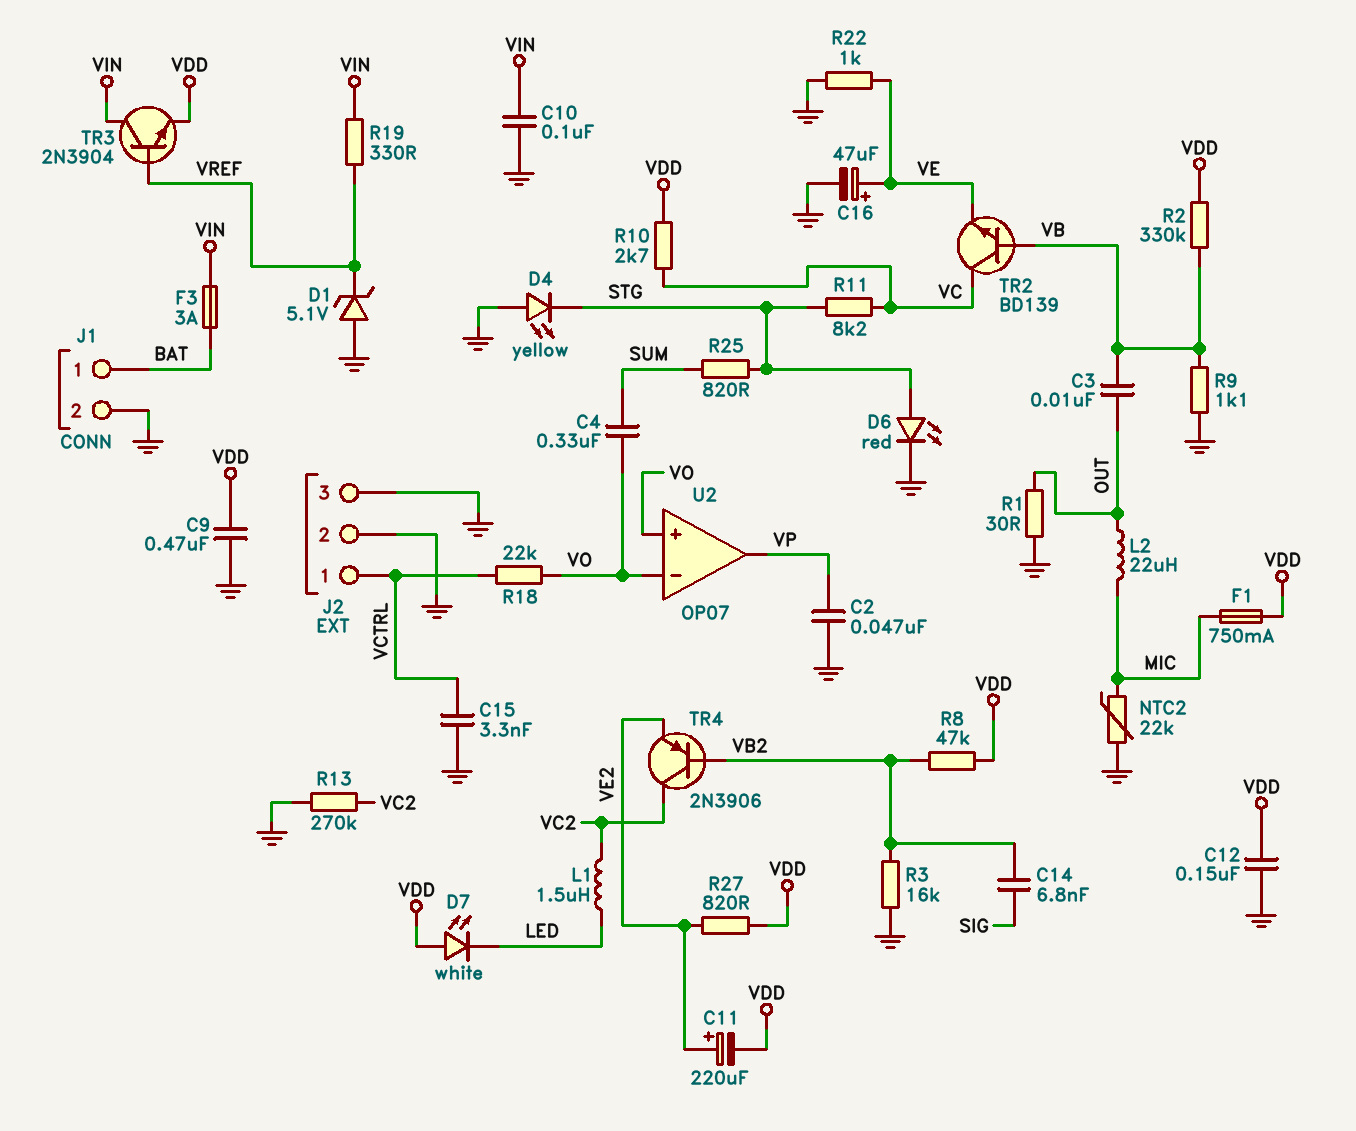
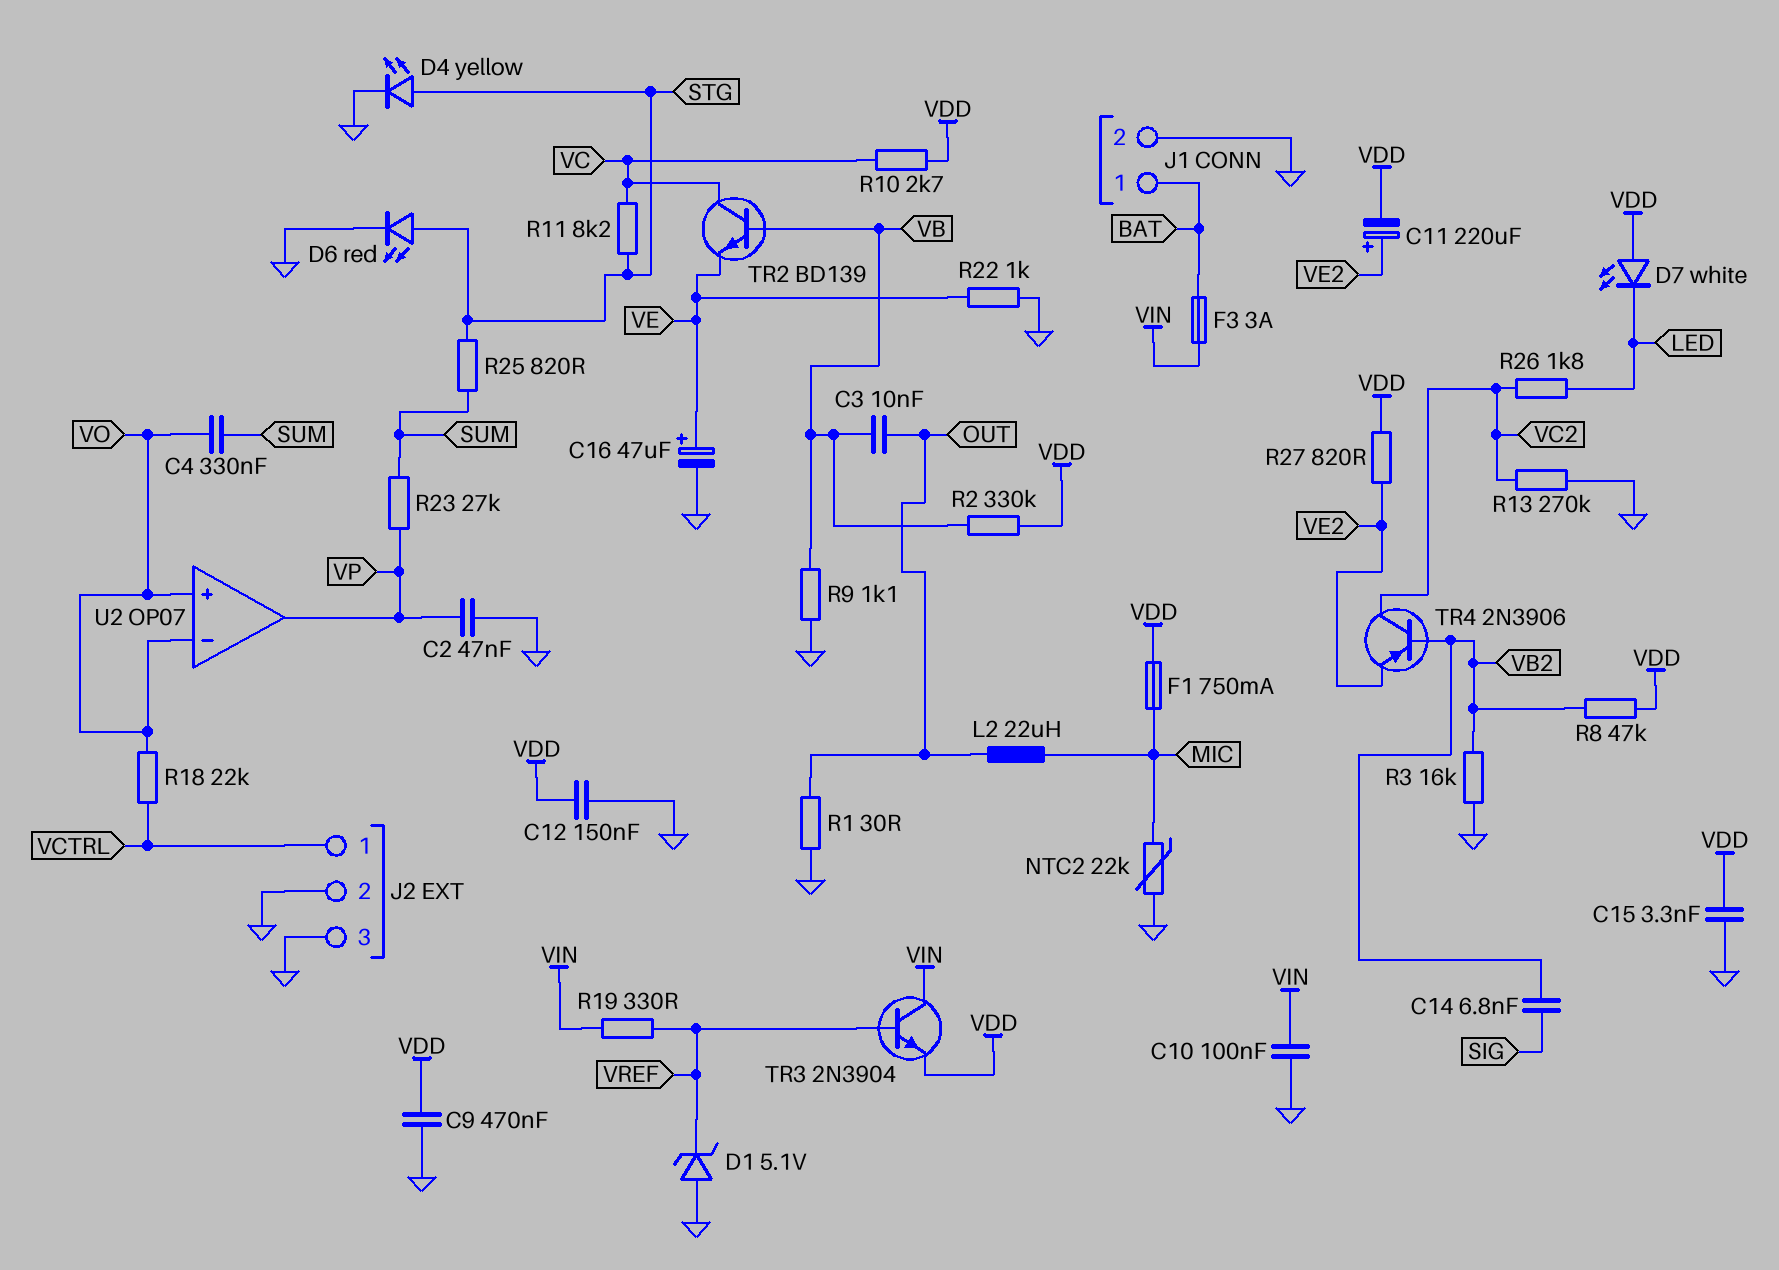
C15: 3.3nF (GND, VCTRL) -> 3.3nF (GND, VDD)
D4: LED yellow (A GND, K STG) -> LED yellow (A STG, K GND)
L1: 1.5uH (LED, VC2) -> none
R23: none -> 27k (SUM, VP)
R26: none -> 1.8k (LED, VC2)

